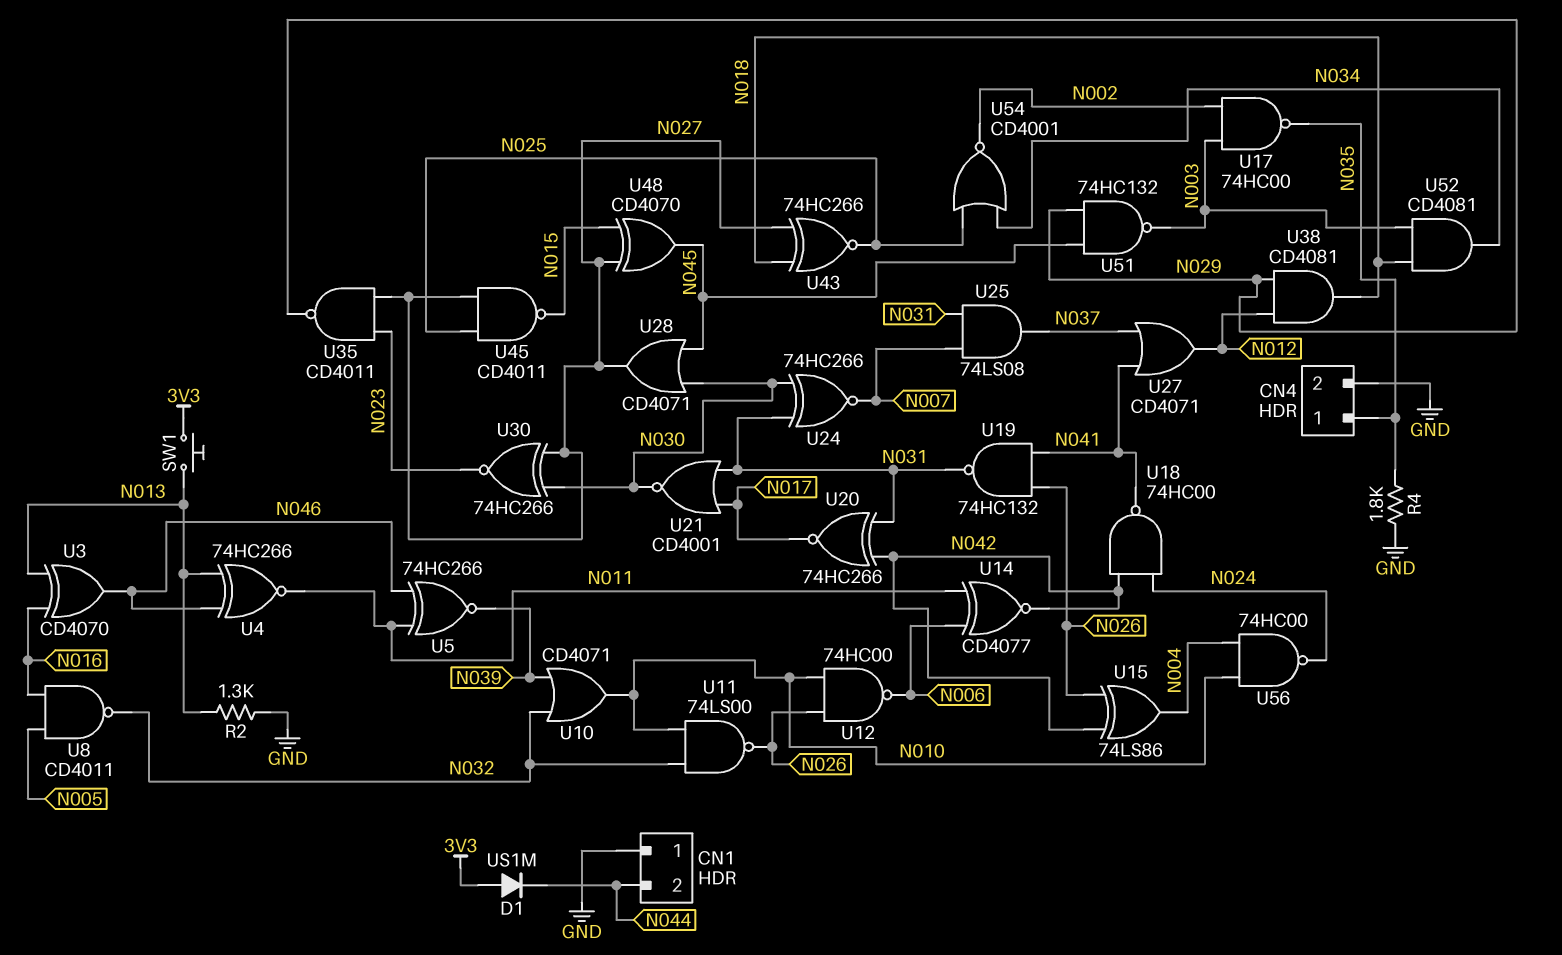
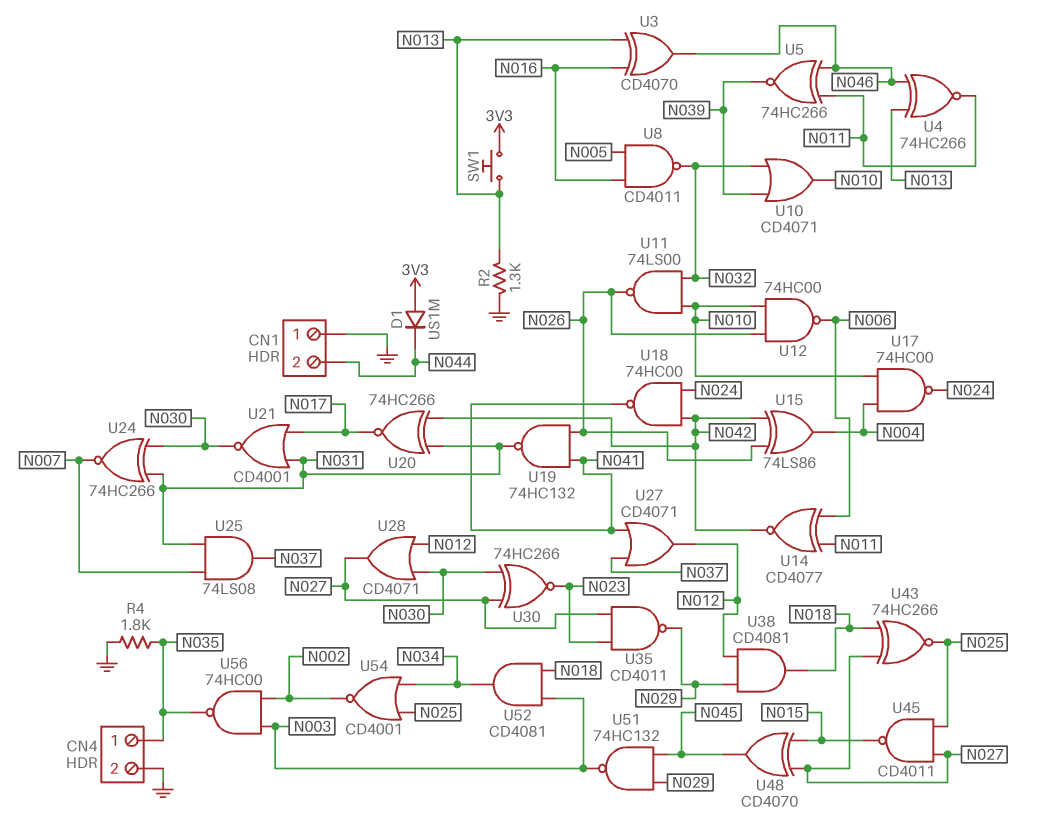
U17: NAND 74HC00 (in N002, in N003, out N035) -> NAND 74HC00 (in N004, in N010, out N024)
U28: OR CD4071 (in N030, in N045, out N027) -> OR CD4071 (in N012, in N030, out N027)
U56: NAND 74HC00 (in N004, in N010, out N024) -> NAND 74HC00 (in N002, in N003, out N035)

